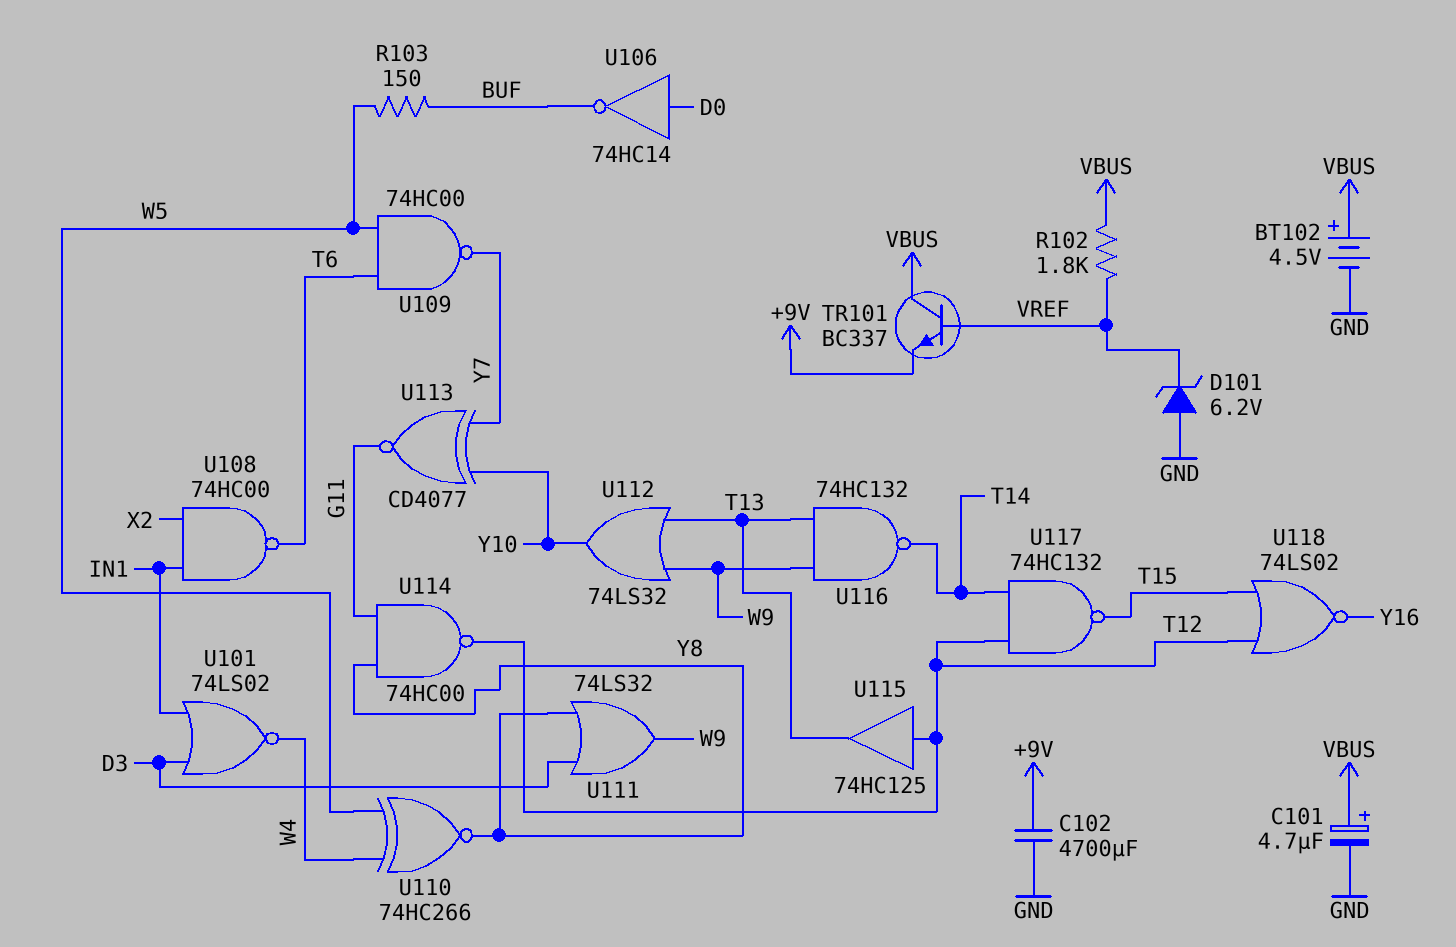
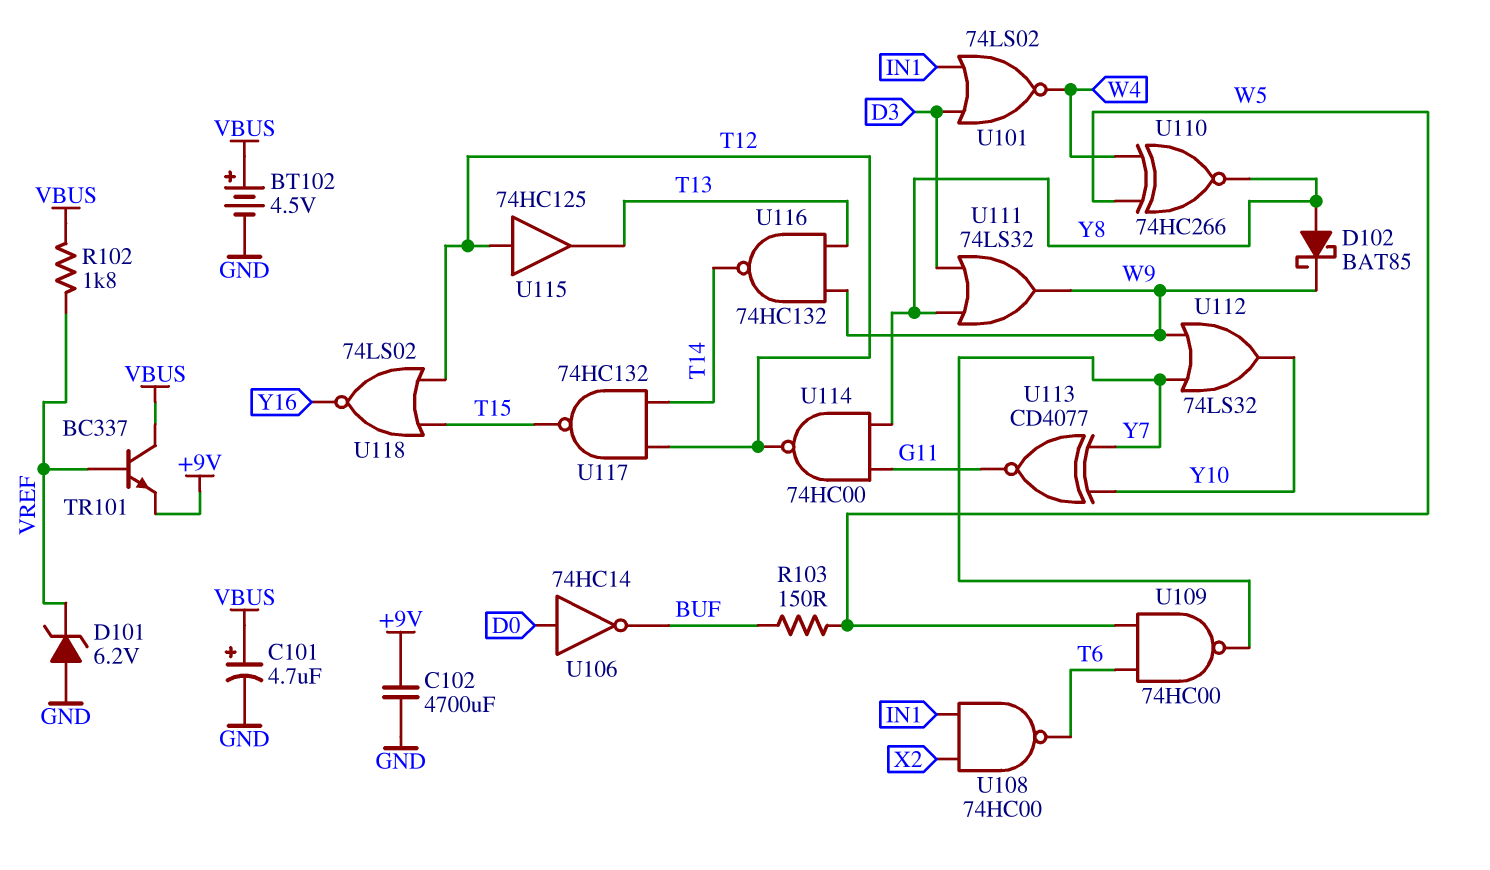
D102: none -> schottky BAT85 (A Y8, K W9)
U112: OR 74LS32 (in T13, in W9, out Y10) -> OR 74LS32 (in W9, in Y7, out Y10)

